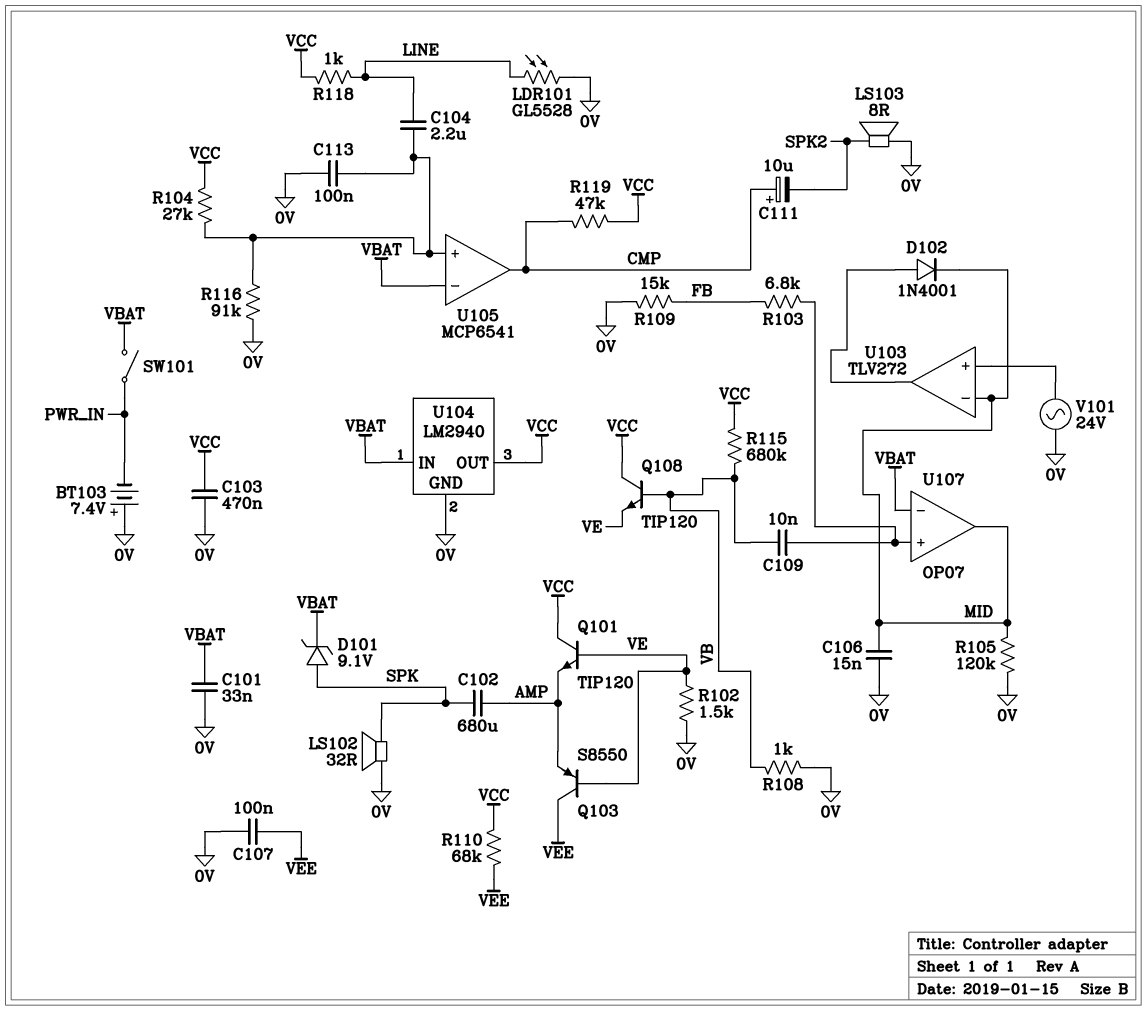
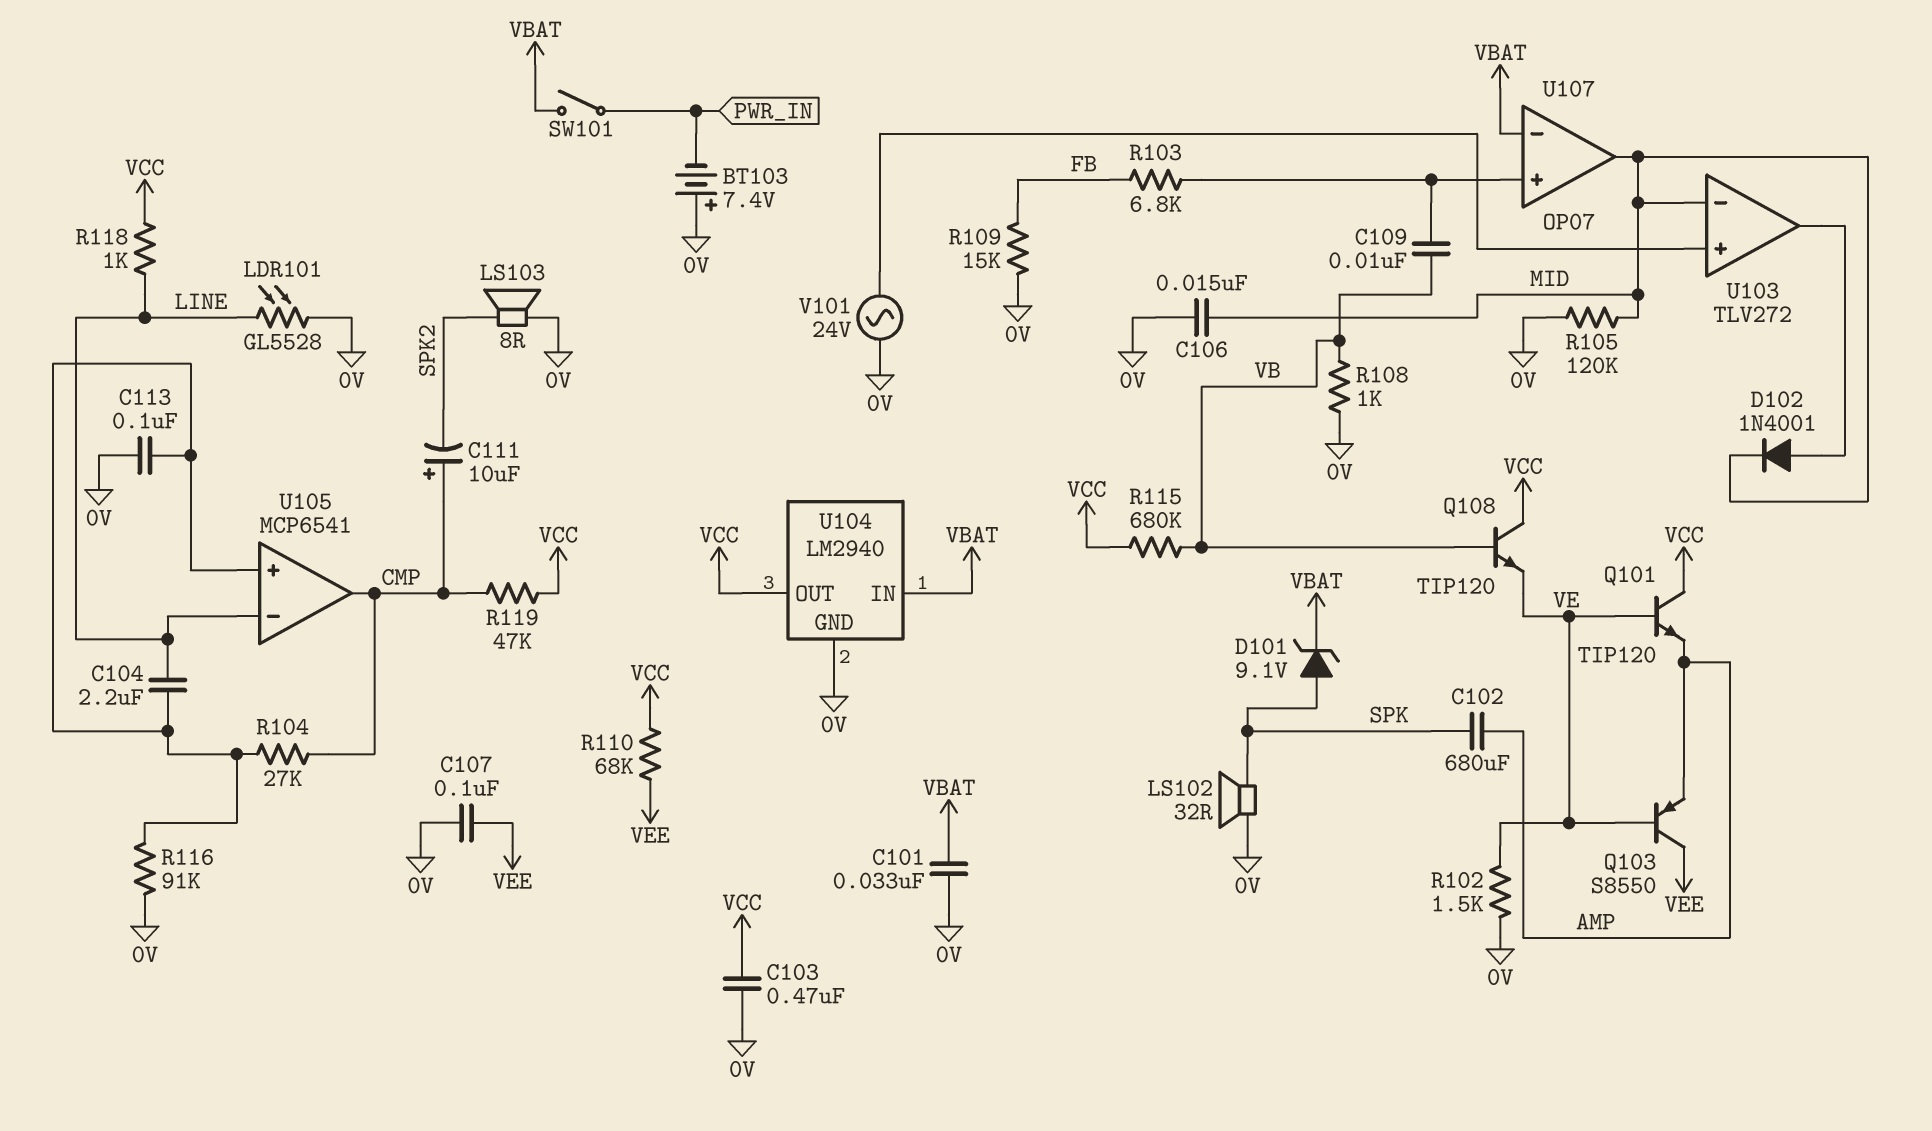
R104: 27k (U105/in+, VCC) -> 27k (CMP, U105/in+)
U105 pin in-: VBAT -> LINE

